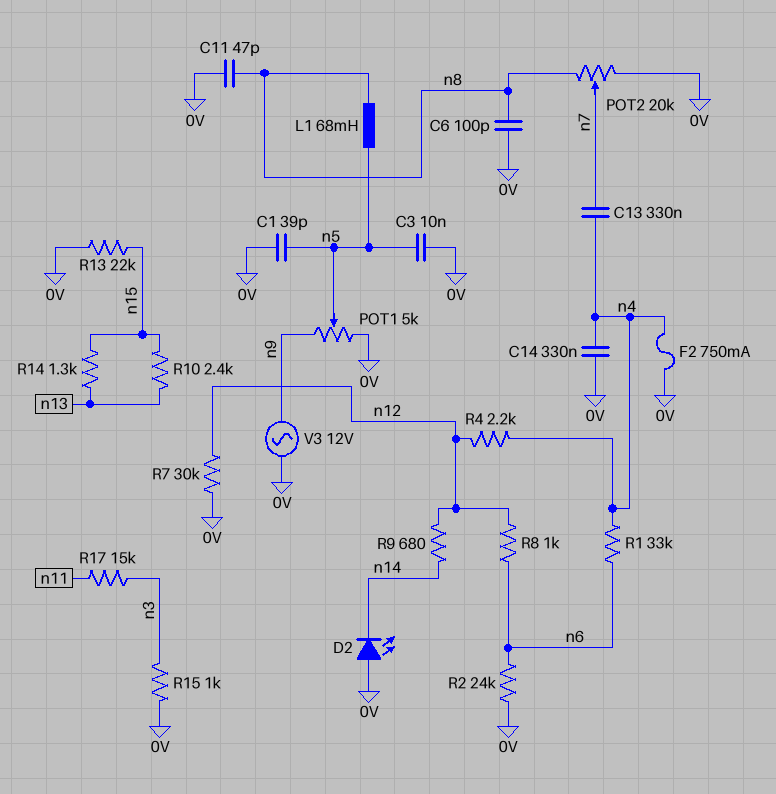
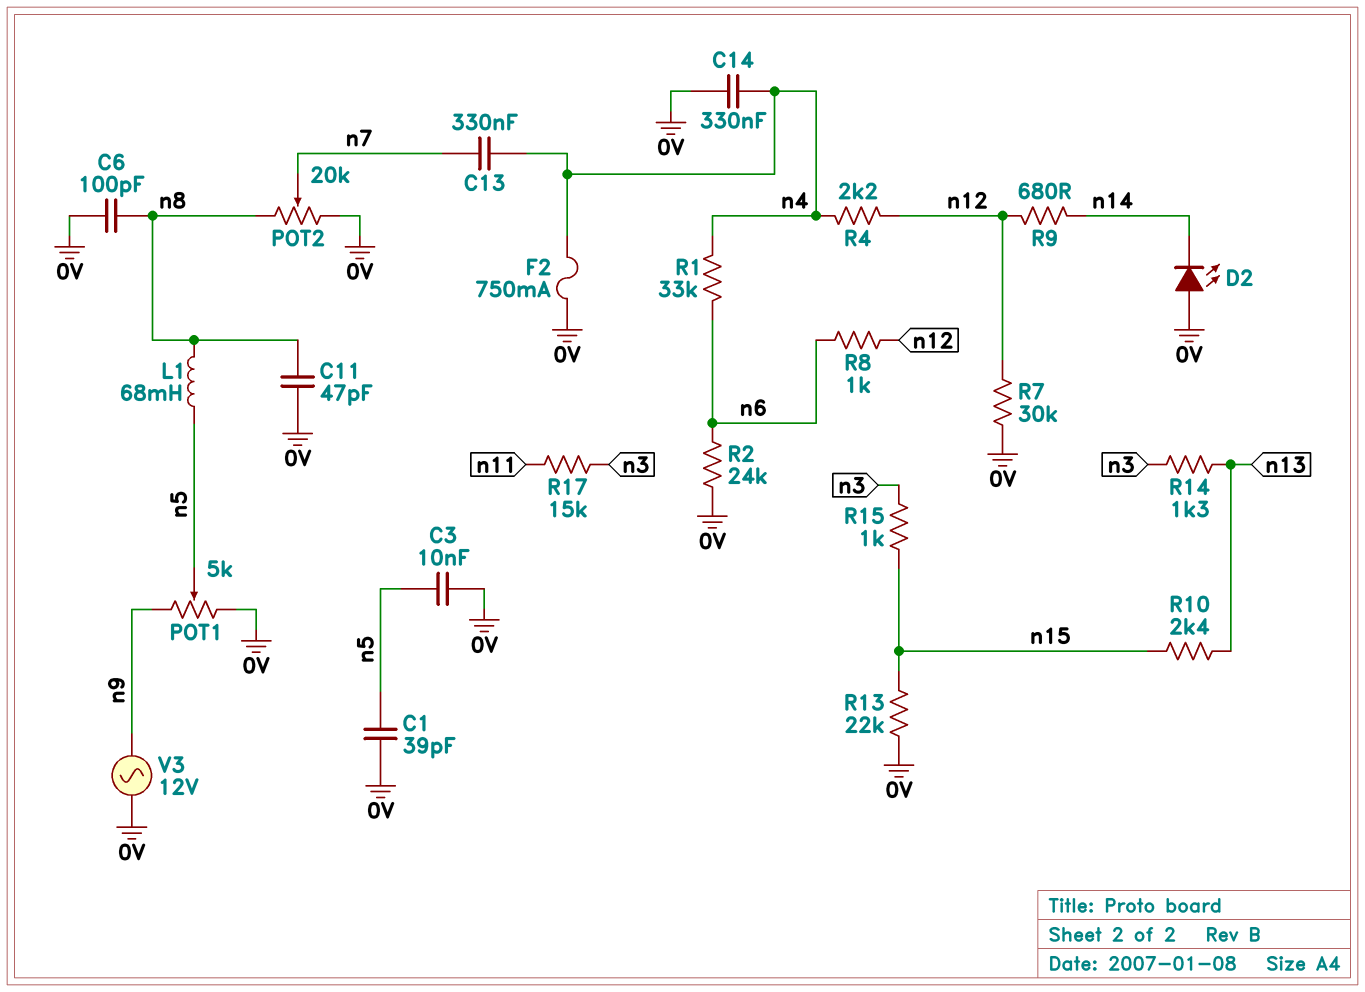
R14: 1.3k (n13, n15) -> 1.3k (n3, n13)
R15: 1k (0V, n3) -> 1k (n3, n15)

